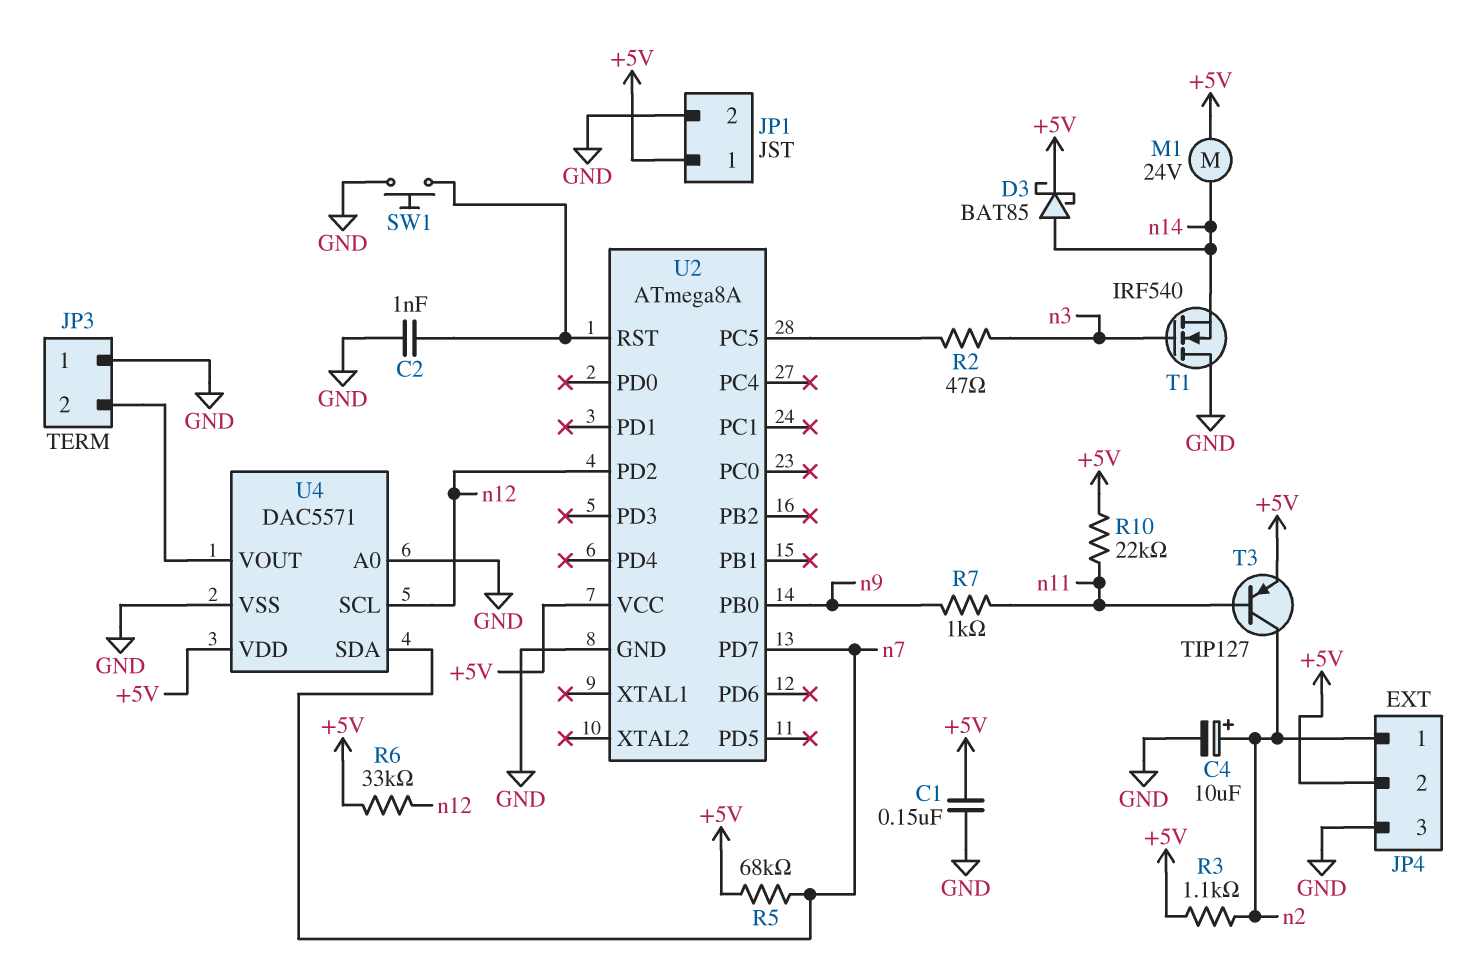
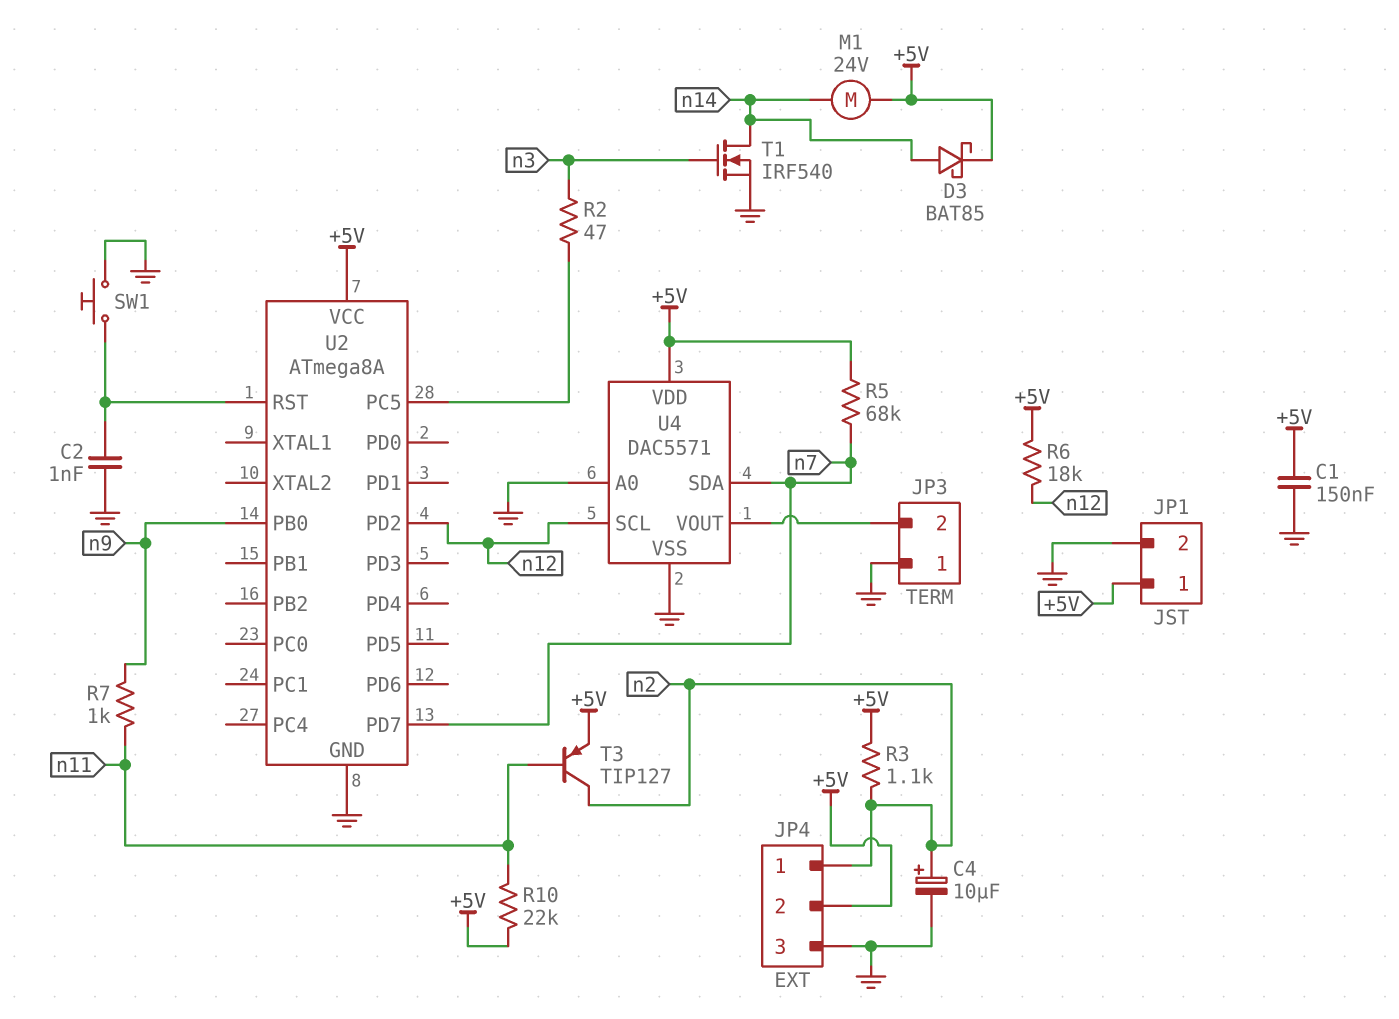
R6: 33k (+5V, n12) -> 18k (+5V, n12)
T1: NMOS IRF540 (G n3, D GND, S n14) -> NMOS IRF540 (G n3, D n14, S GND)

